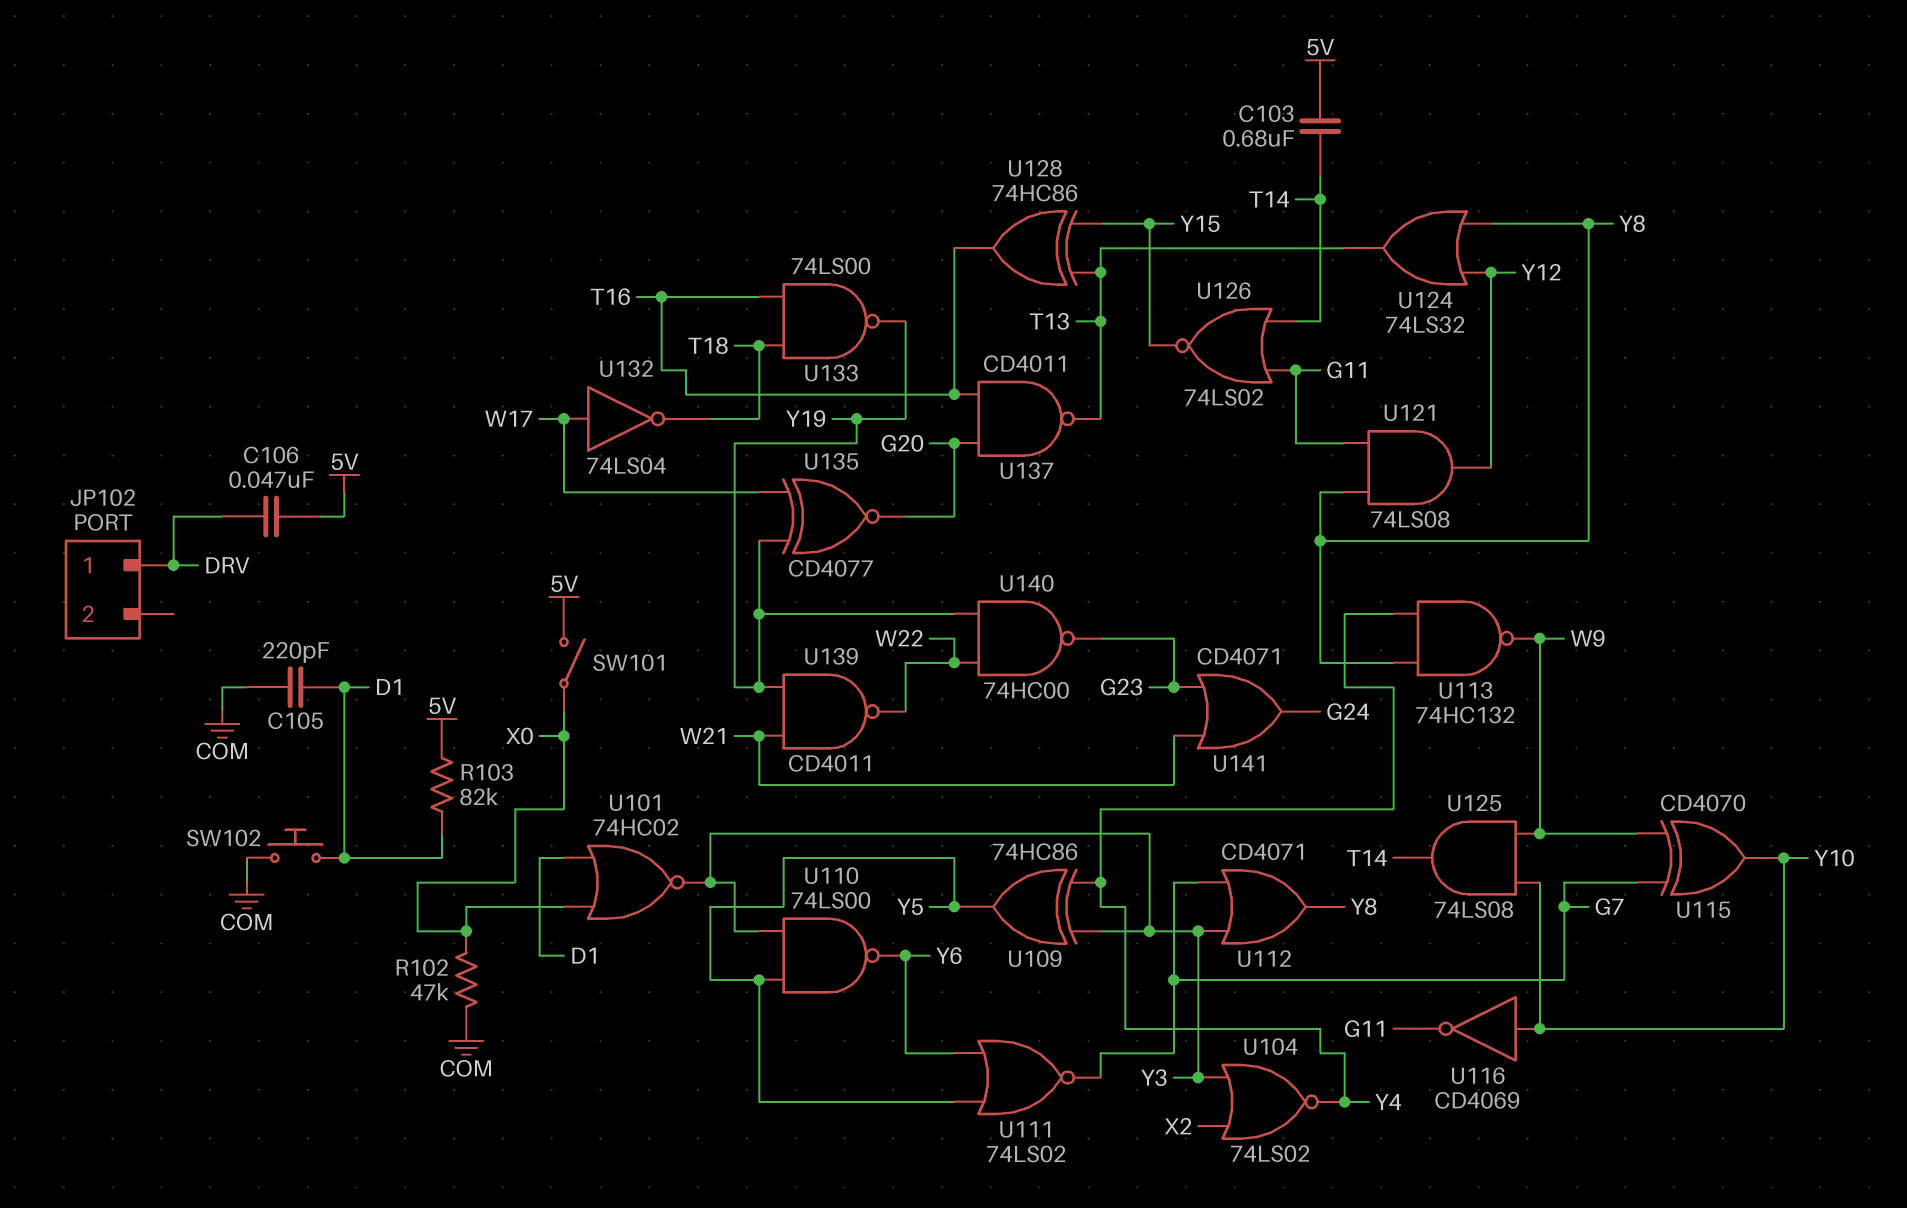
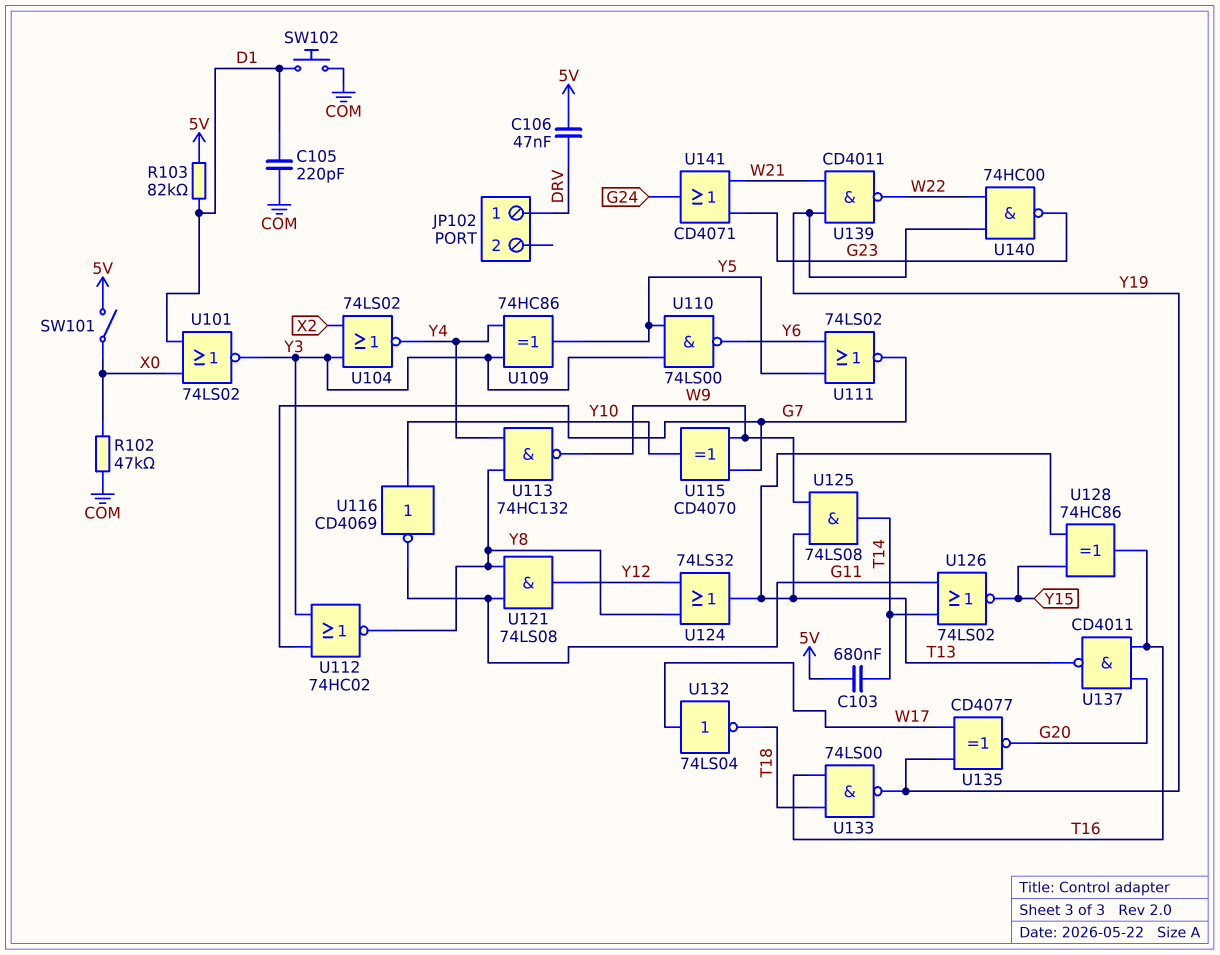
U101: NOR 74HC02 (in D1, in X0, out Y3) -> NOR 74LS02 (in D1, in X0, out Y3)
U112: OR CD4071 (in G7, in Y3, out Y8) -> NOR 74HC02 (in G7, in Y3, out Y8)
U125: AND 74LS08 (in W9, in Y10, out T14) -> AND 74LS08 (in T13, in W9, out T14)

